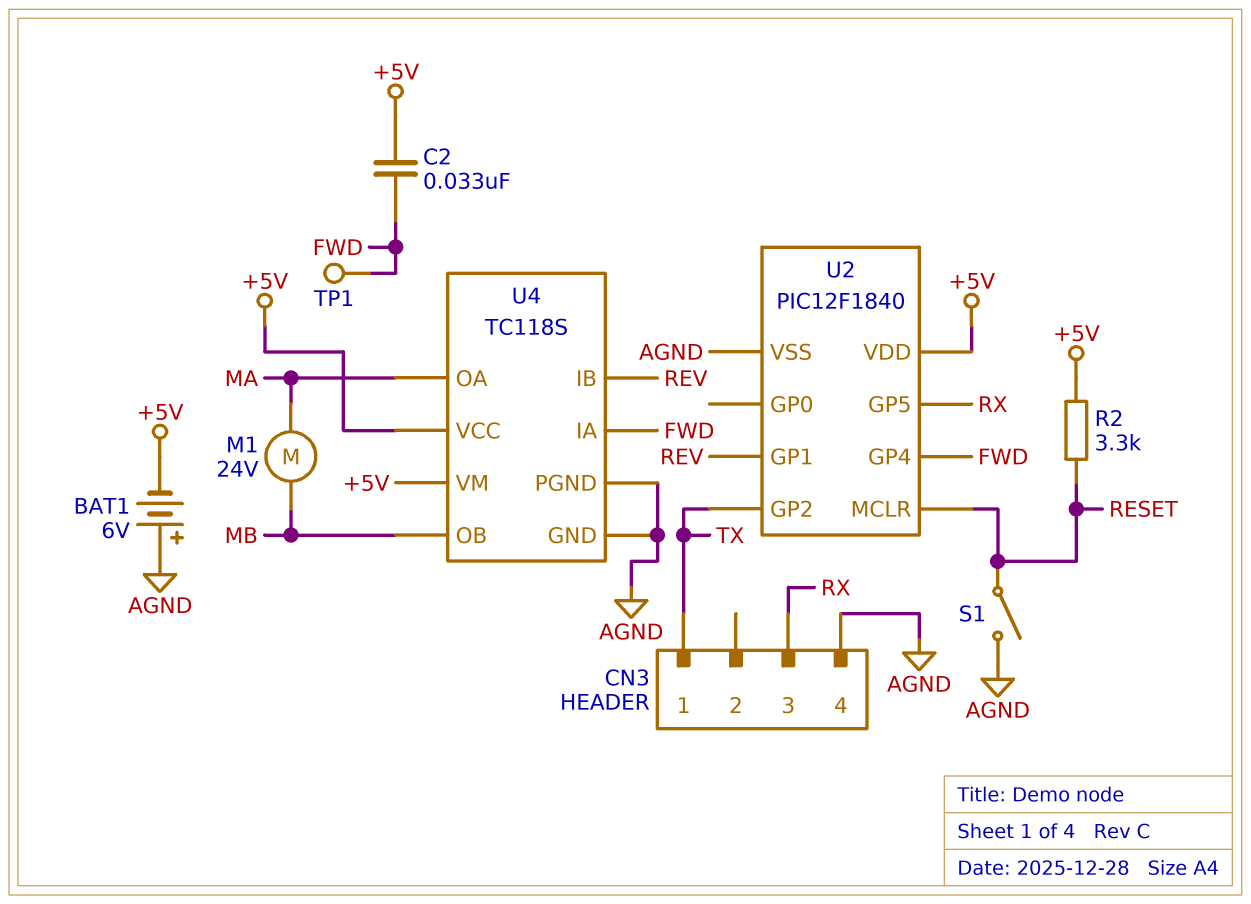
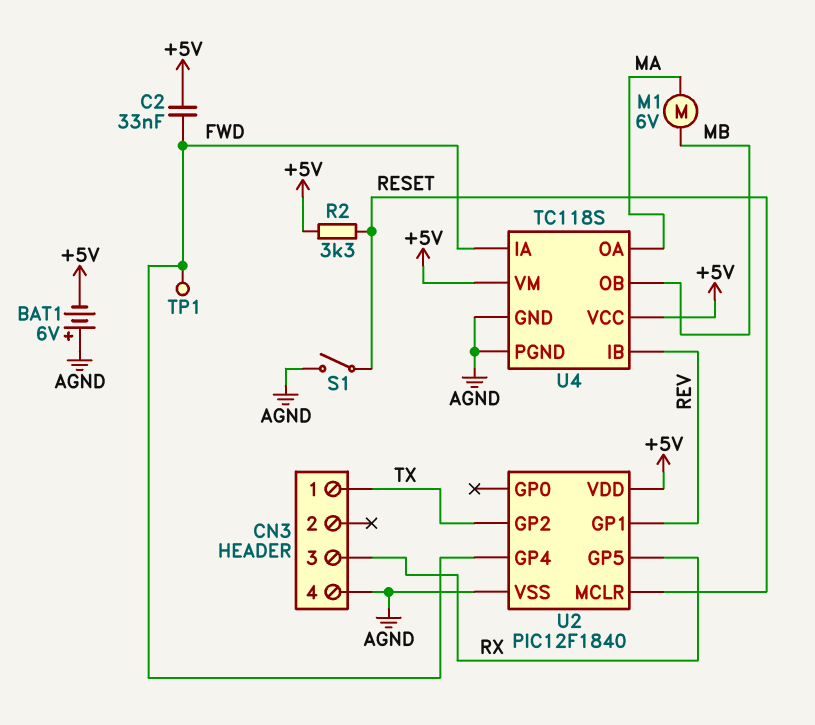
M1: motor 24V (MA, MB) -> motor 6V (MA, MB)

